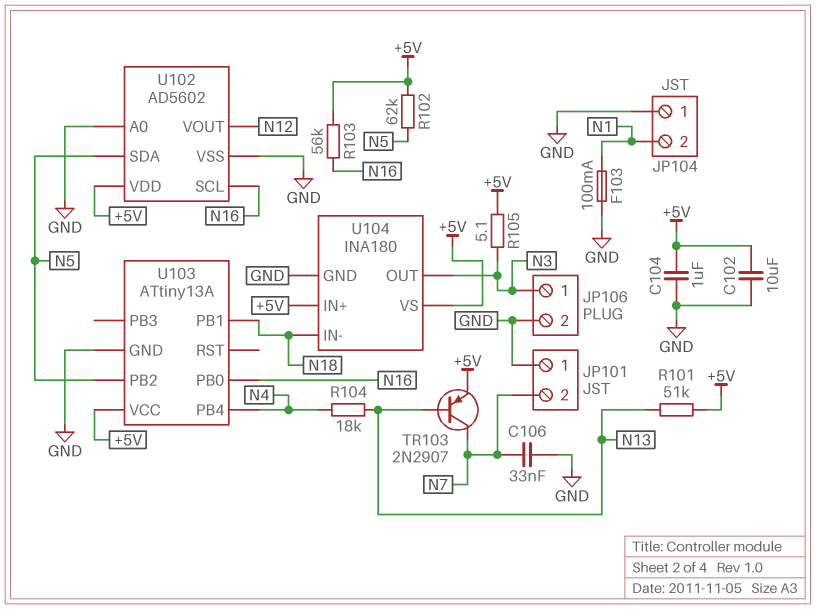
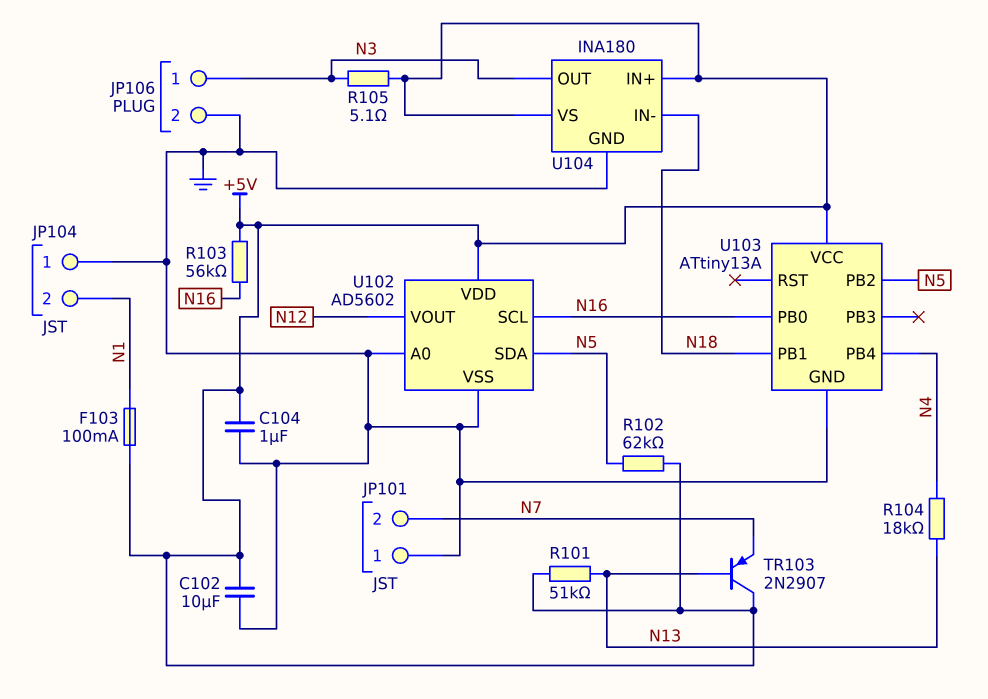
C106: 33nF (GND, N7) -> none
F103: 100mA (GND, N1) -> 100mA (+5V, N1)
TR103: PNP 2N2907 (B N13, C N7, E +5V) -> PNP 2N2907 (B N13, C +5V, E N7)

